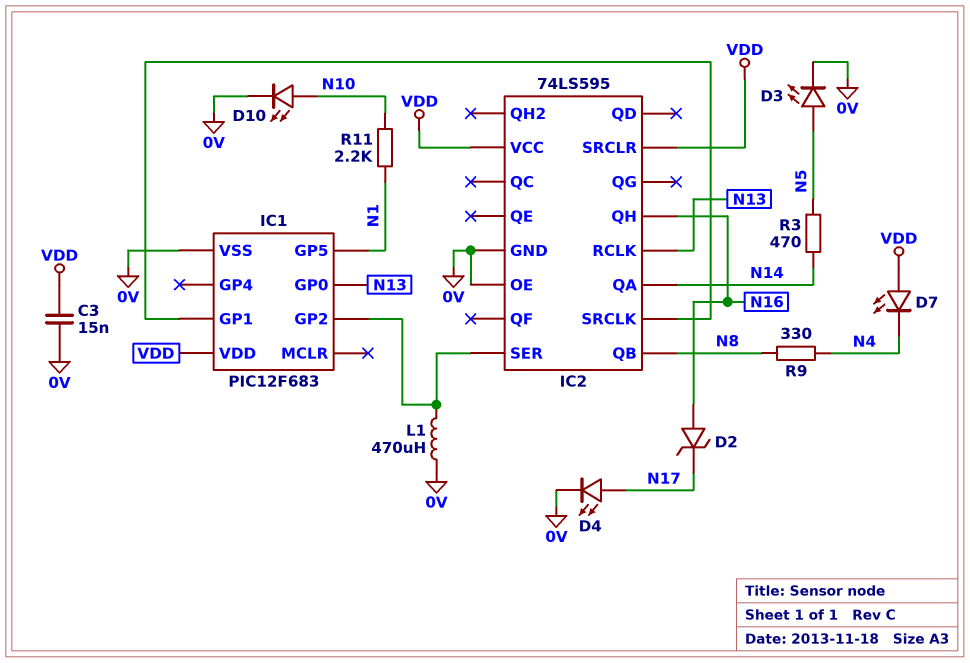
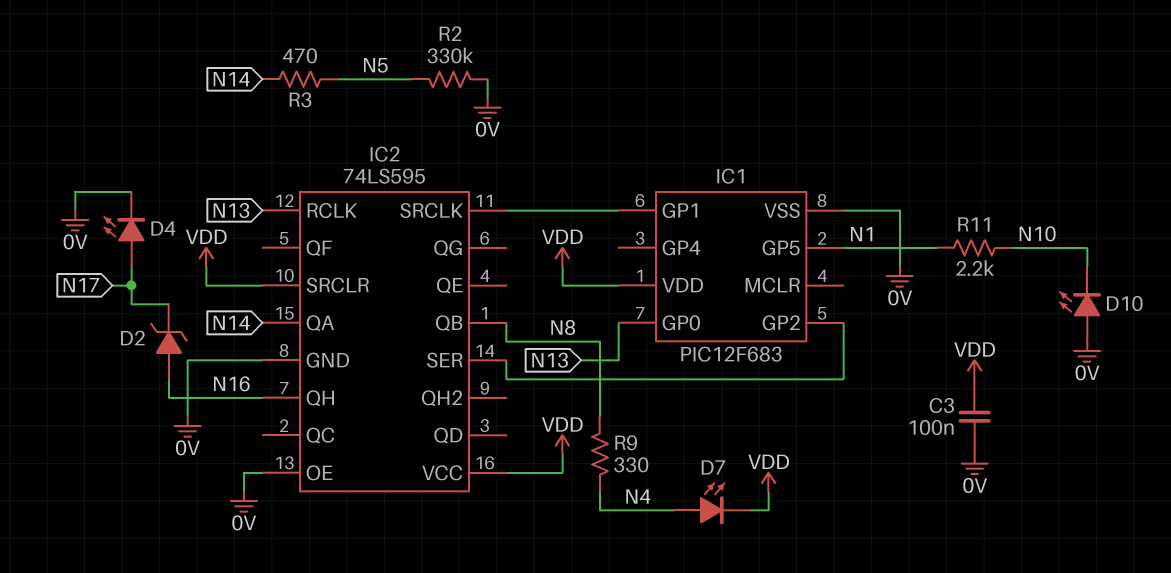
C3: 15nF (0V, VDD) -> 100nF (0V, VDD)
D3: LED (A N5, K 0V) -> none
D7: LED (A VDD, K N4) -> LED (A N4, K VDD)
D10: LED (A N10, K 0V) -> LED (A 0V, K N10)
L1: 470uH (0V, IC1/GP2) -> none
R2: none -> 330k (0V, N5)

